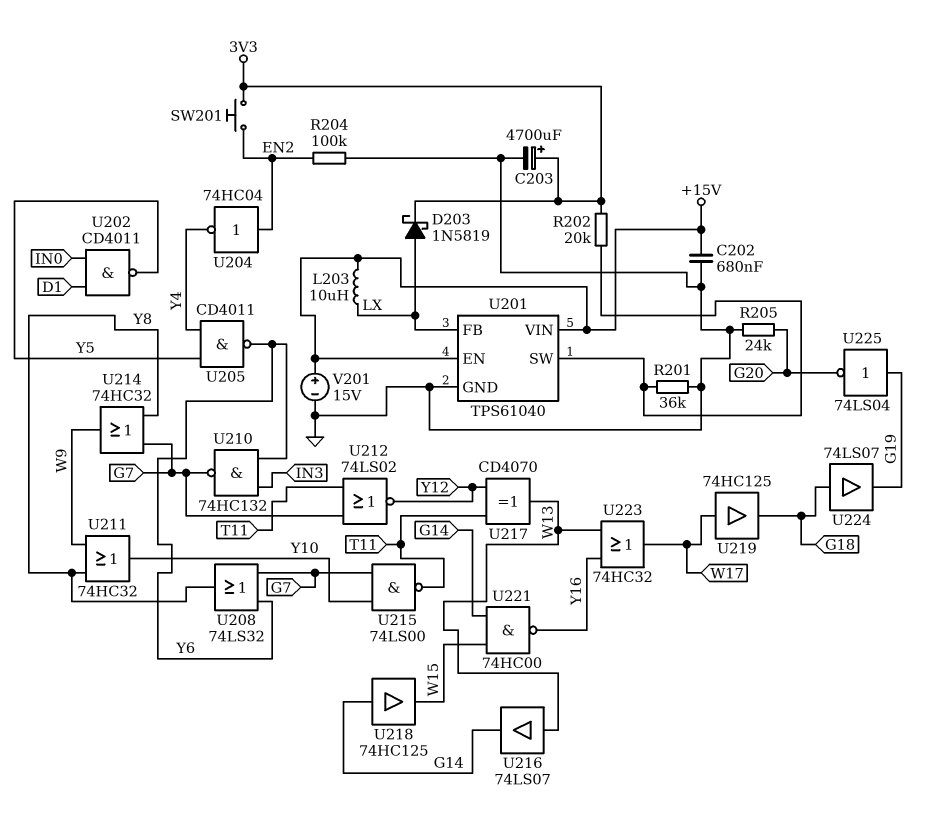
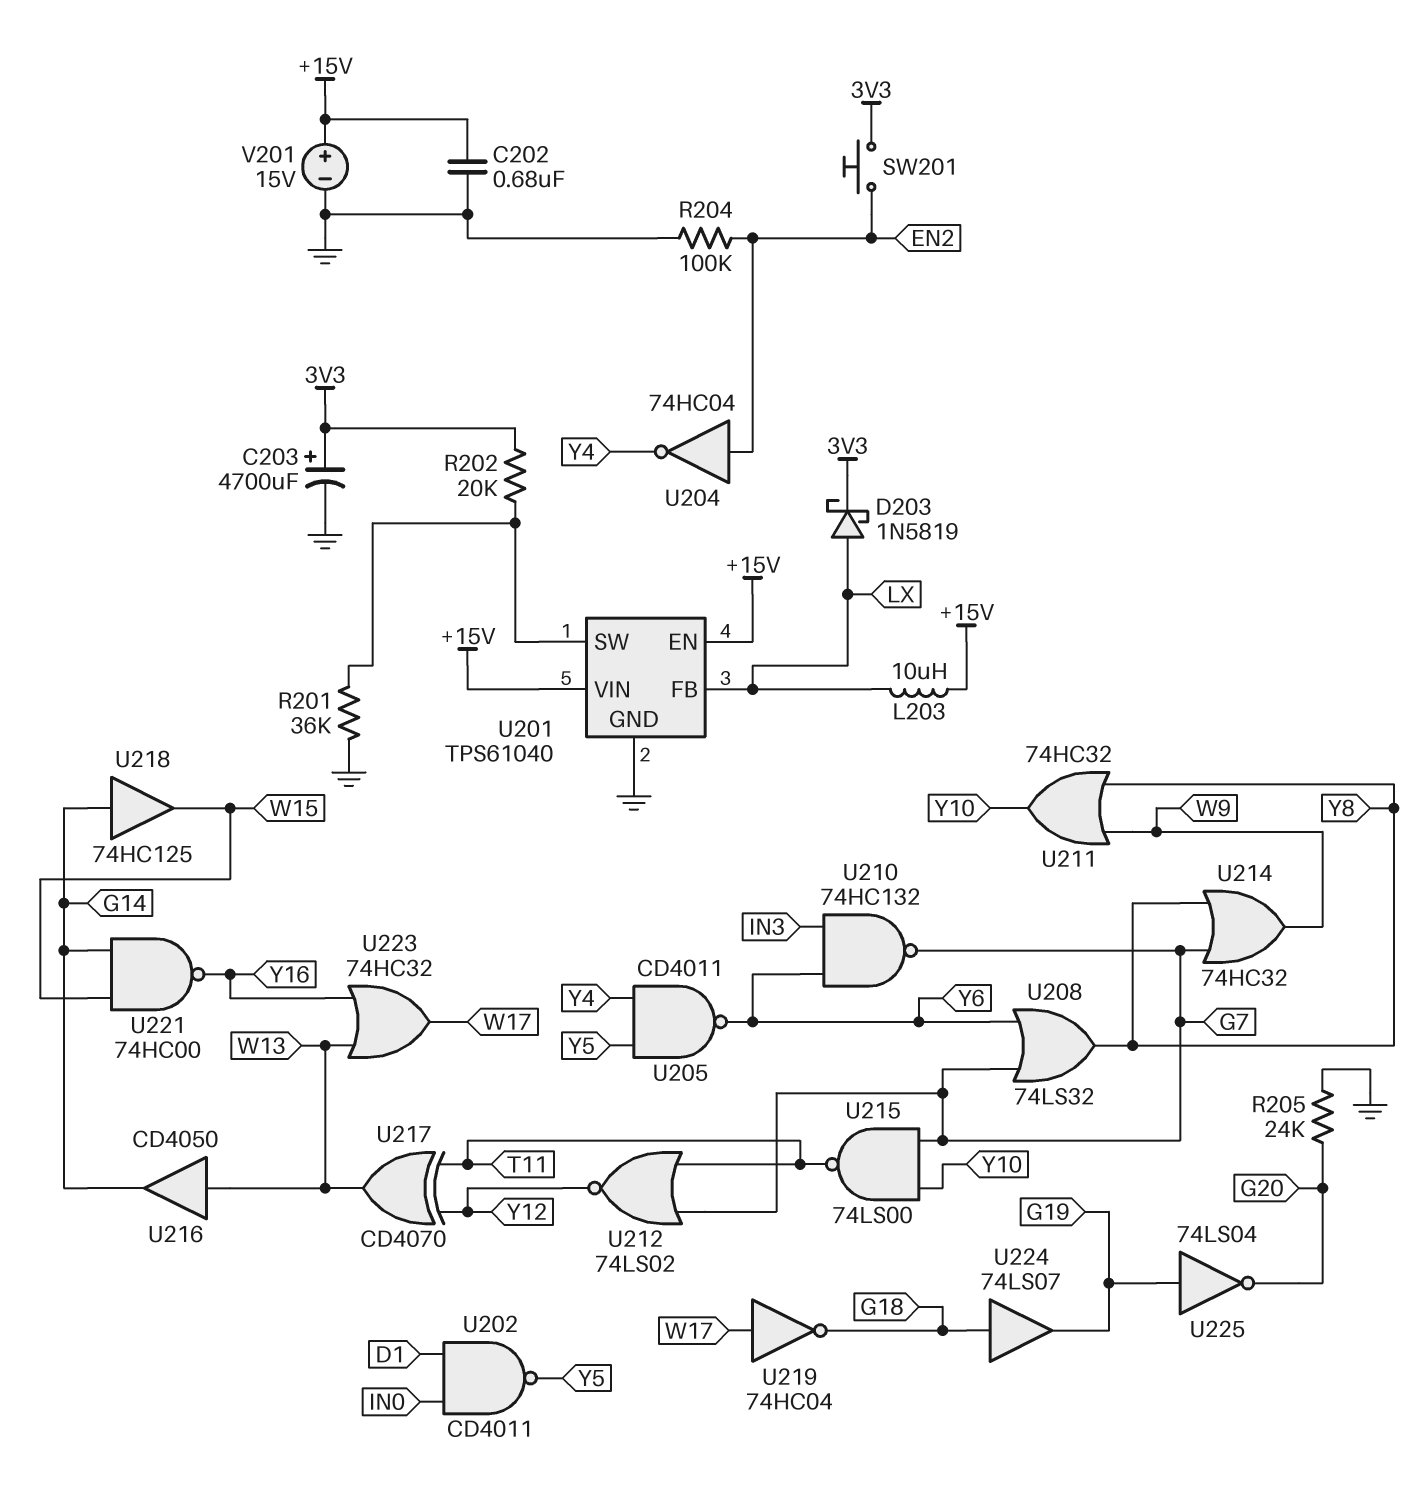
U216: buffer 74LS07 (in W13, out G14) -> buffer CD4050 (in W13, out G14)
U219: buffer 74HC125 (in W17, out G18) -> NOT 74HC04 (in W17, out G18)

